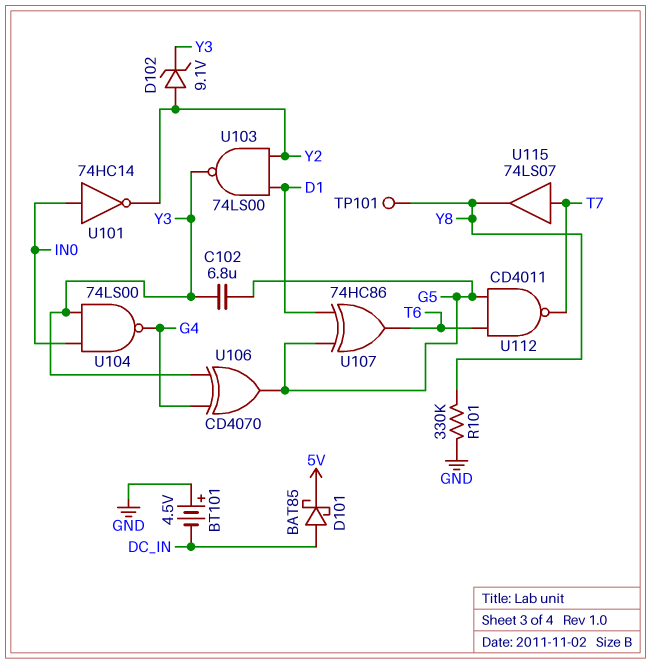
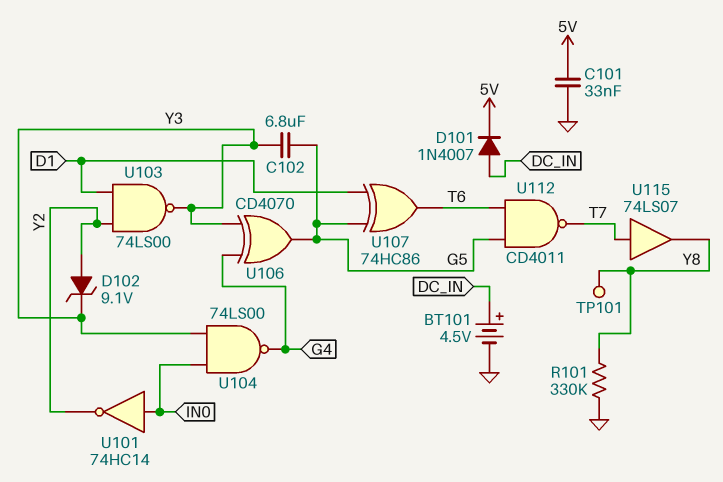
BT101: 4.5V (plus GND, minus DC_IN) -> 4.5V (plus DC_IN, minus GND)
C101: none -> 33nF (5V, GND)
D101: schottky BAT85 (A DC_IN, K 5V) -> diode 1N4007 (A DC_IN, K 5V)

